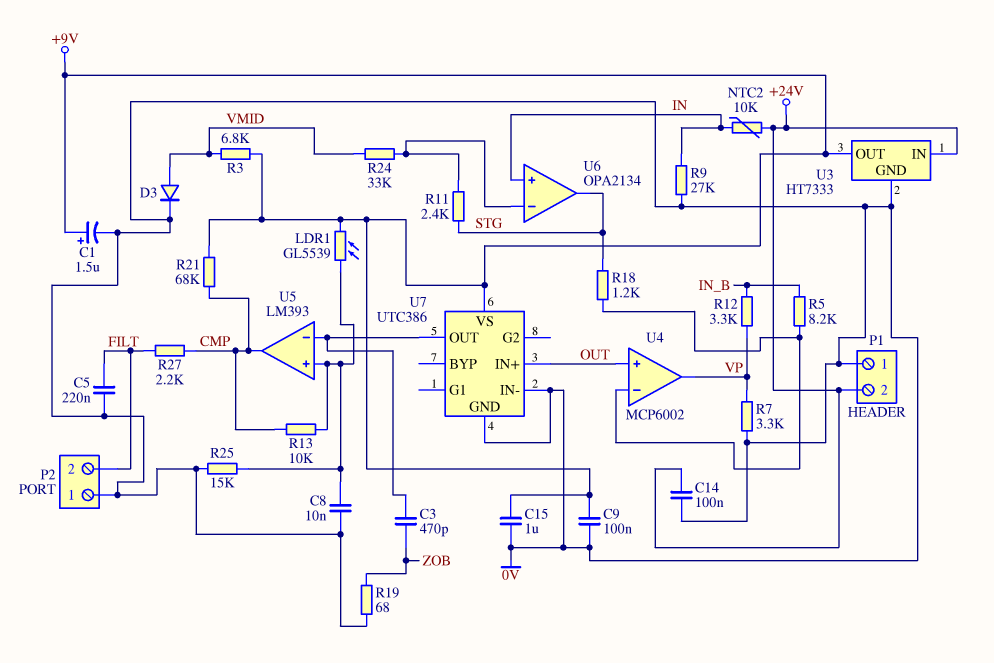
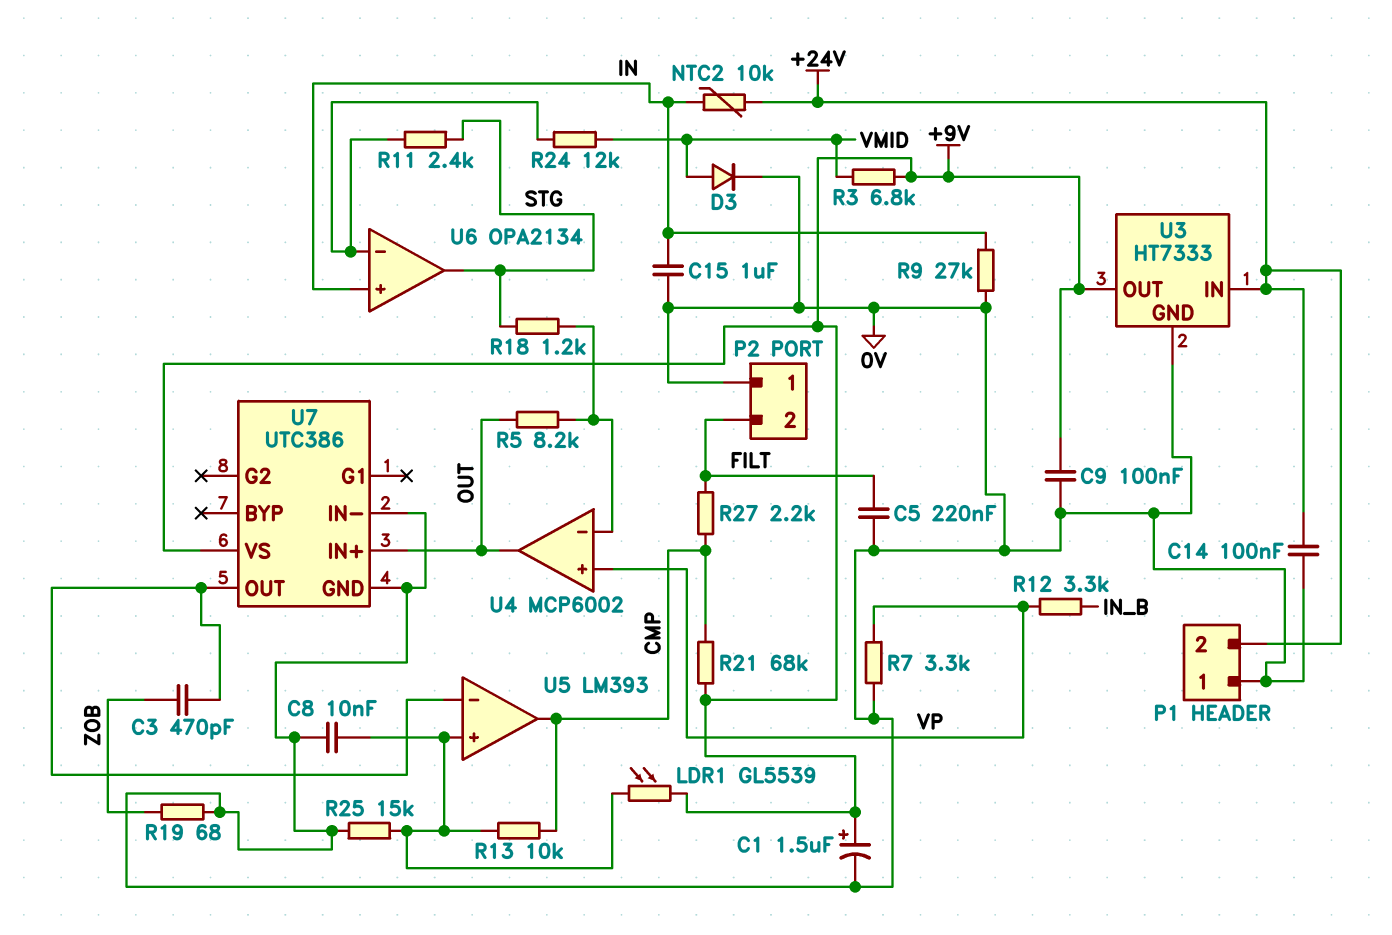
C15: 1uF (+9V, 0V) -> 1uF (0V, IN)
R5: 8.2k (IN_B, U4/in-) -> 8.2k (OUT, U4/in-)
R24: 33k (U6/in-, VMID) -> 12k (U6/in-, VMID)
U4 pin in+: OUT -> VP
U4 pin out: VP -> OUT

